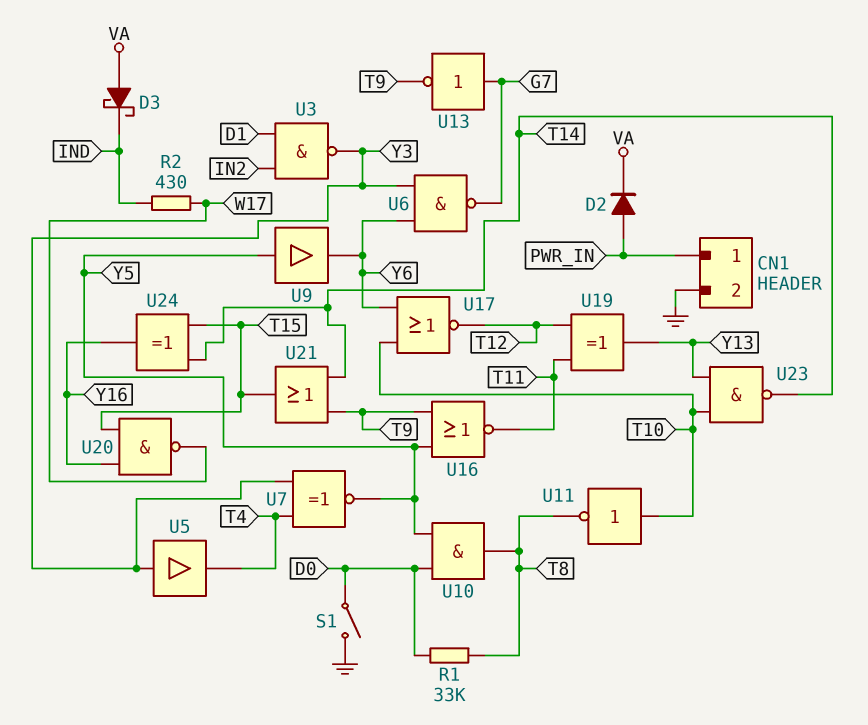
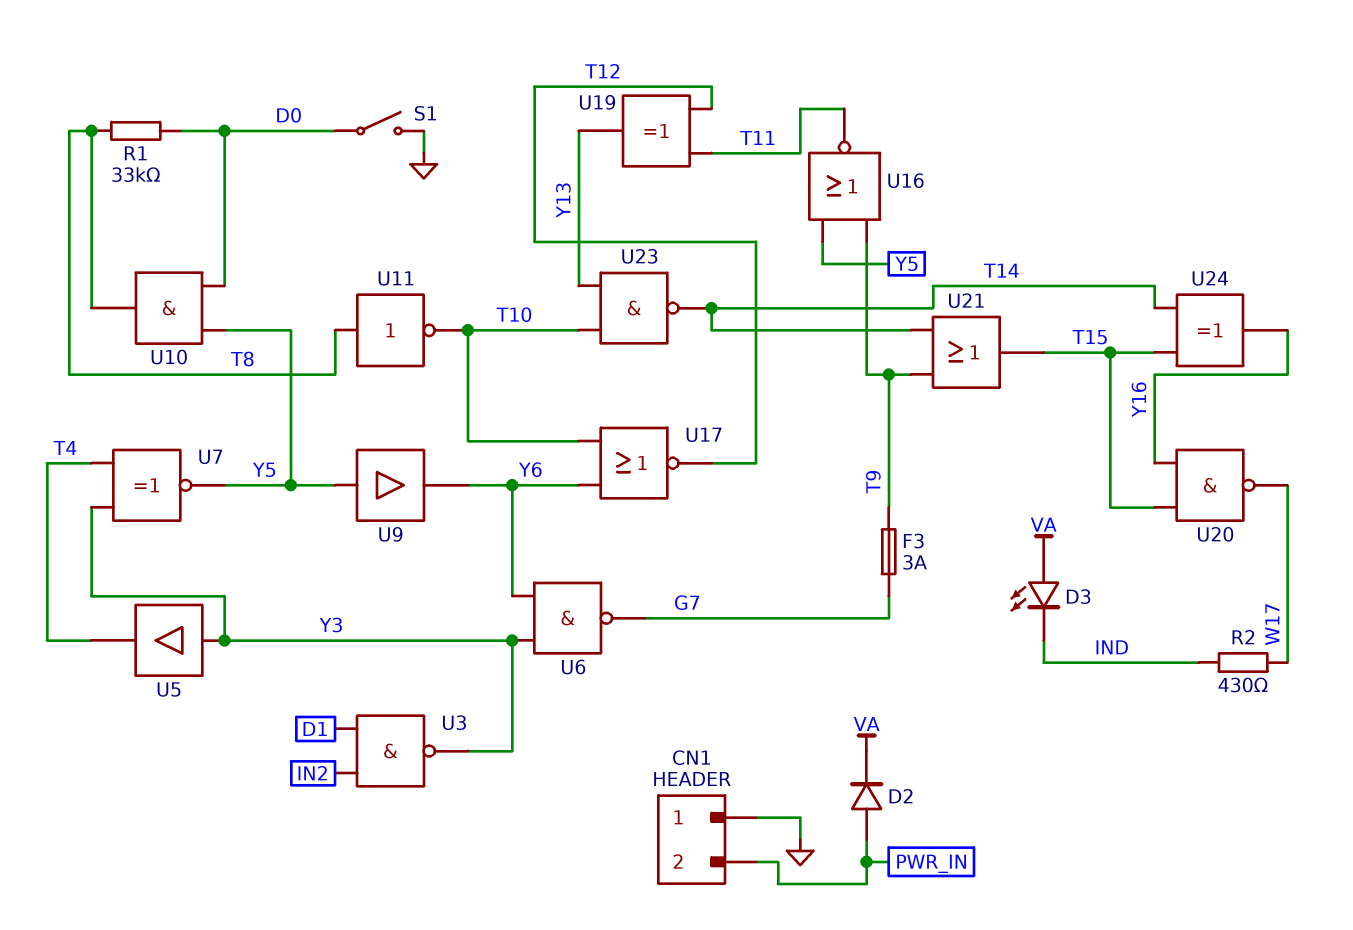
CN1 pin 1: PWR_IN -> GND
CN1 pin 2: GND -> PWR_IN
D3: schottky (A VA, K IND) -> LED (A VA, K IND)
F3: none -> 3A (G7, T9)
U11: NOT (in T10, out T8) -> NOT (in T8, out T10)
U13: NOT (in G7, out T9) -> none

